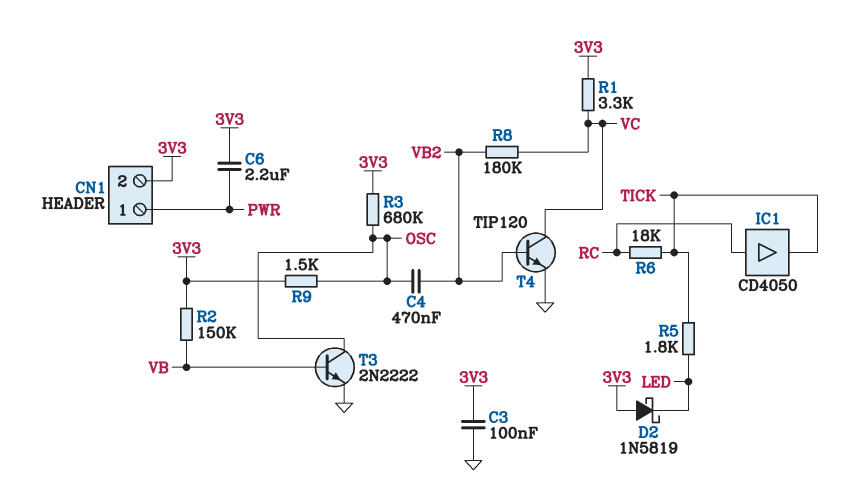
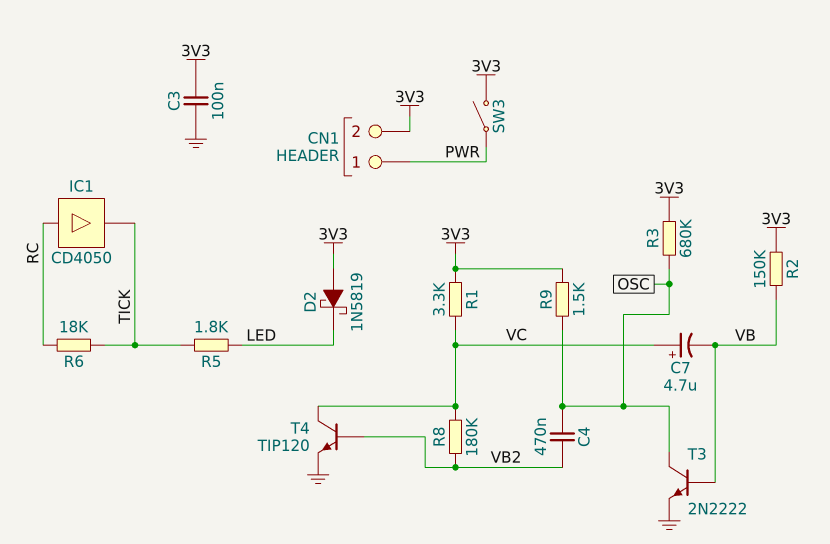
C6: 2.2uF (3V3, PWR) -> none
C7: none -> 4.7uF (plus VC, minus VB)
SW3: none -> switch (3V3, PWR)

